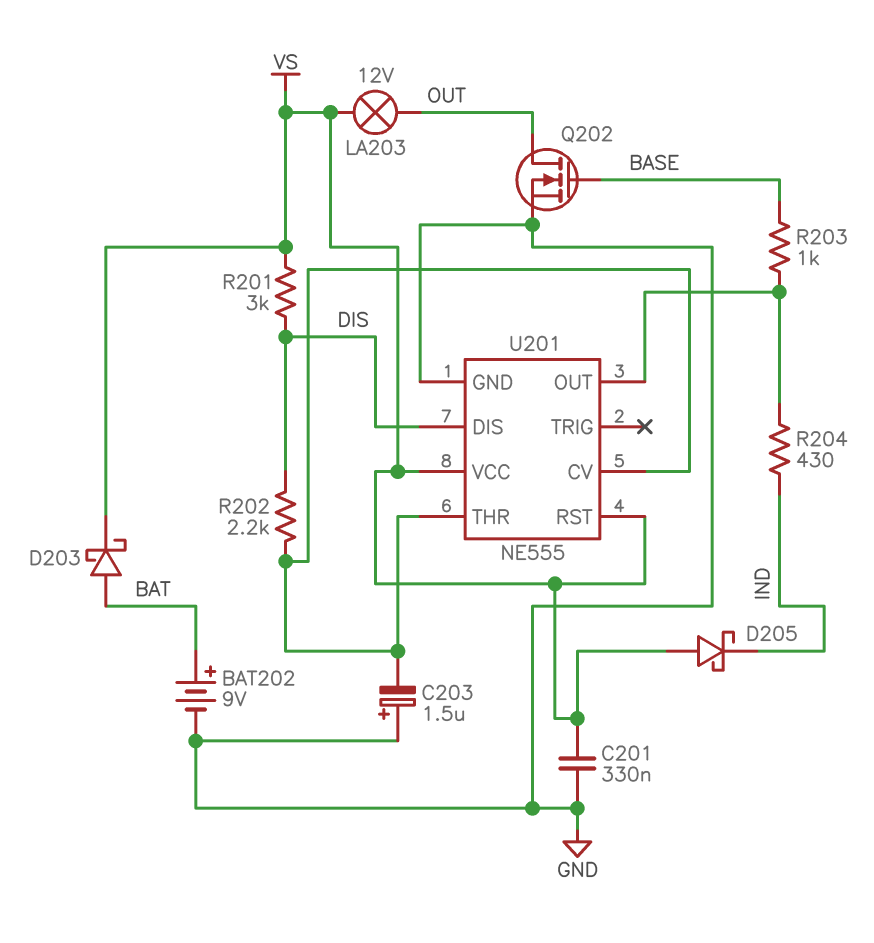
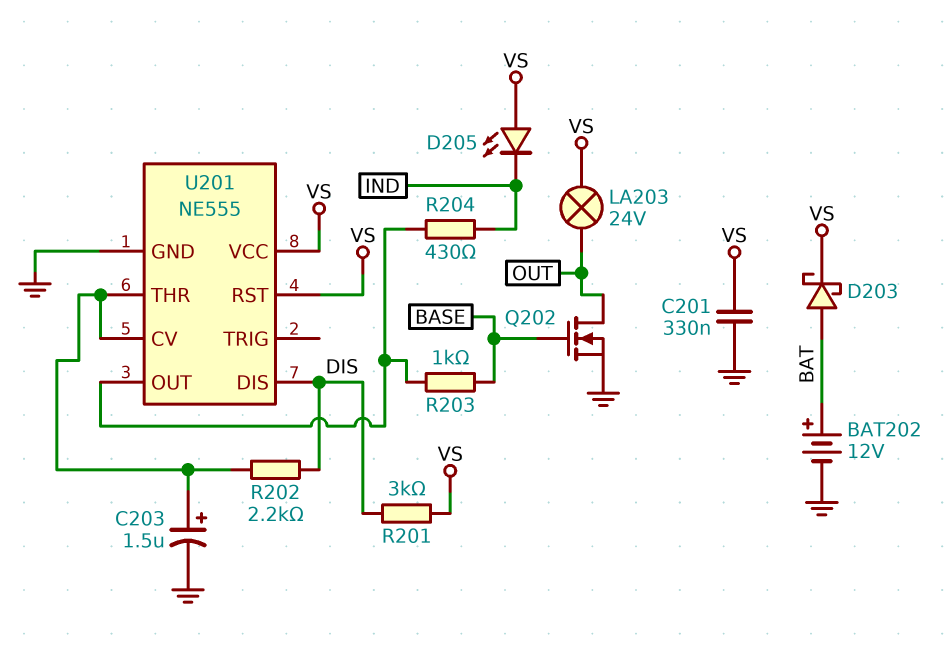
BAT202: 9V (plus BAT, minus GND) -> 12V (plus BAT, minus GND)
C203: 1.5uF (plus GND, minus U201/CV) -> 1.5uF (plus U201/CV, minus GND)
D205: schottky (A VS, K IND) -> LED (A VS, K IND)
LA203: lamp 12V (OUT, VS) -> lamp 24V (OUT, VS)

